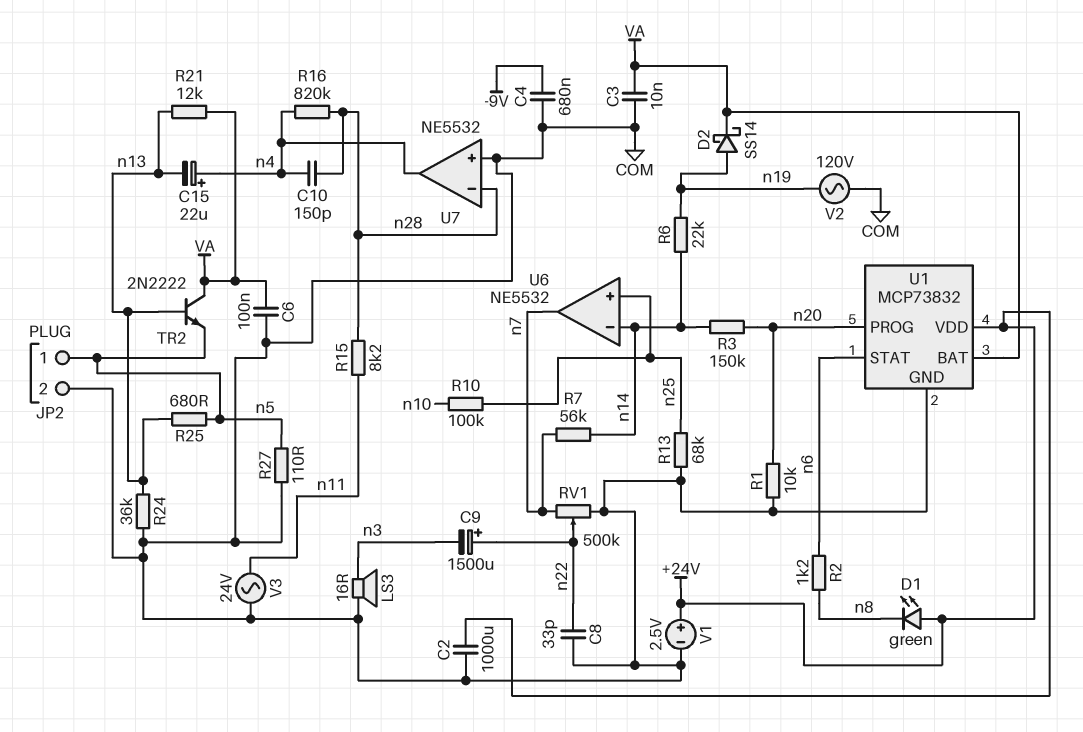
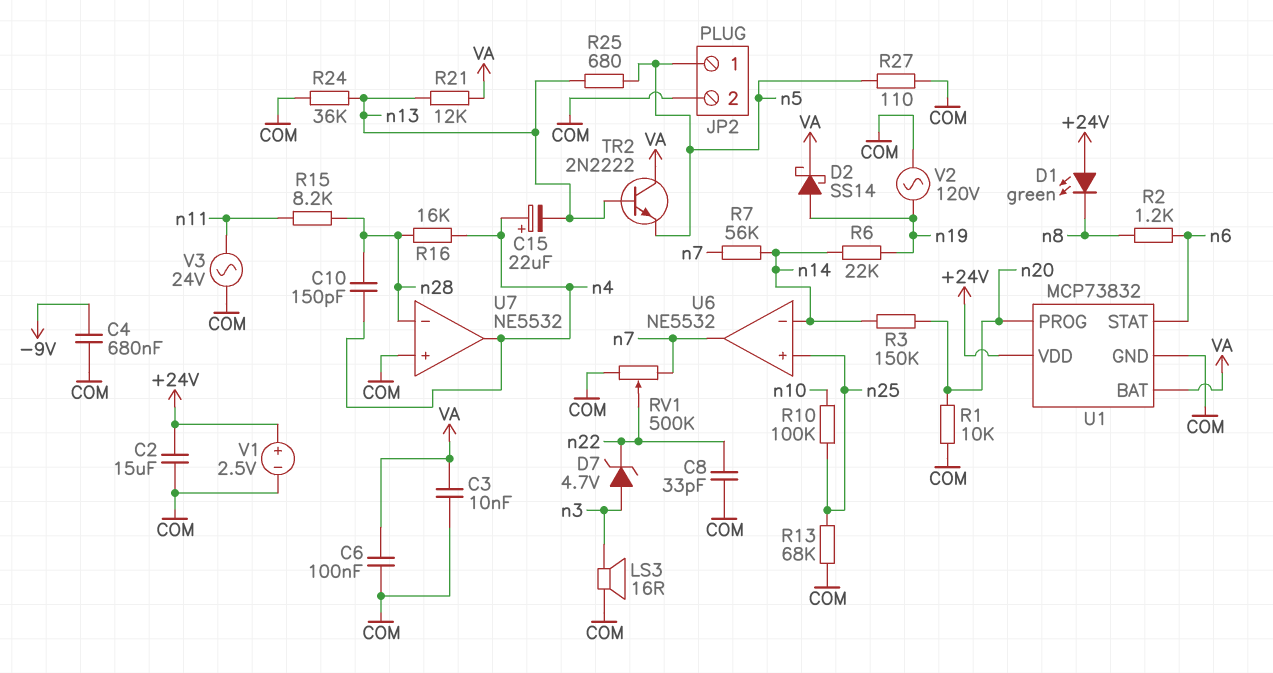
C2: 1000uF (+24V, COM) -> 15uF (+24V, COM)
C9: 1500uF (plus n22, minus n3) -> none
D7: none -> zener 4.7V (A n3, K n22)
R16: 820k (n4, n28) -> 16k (n4, n28)

